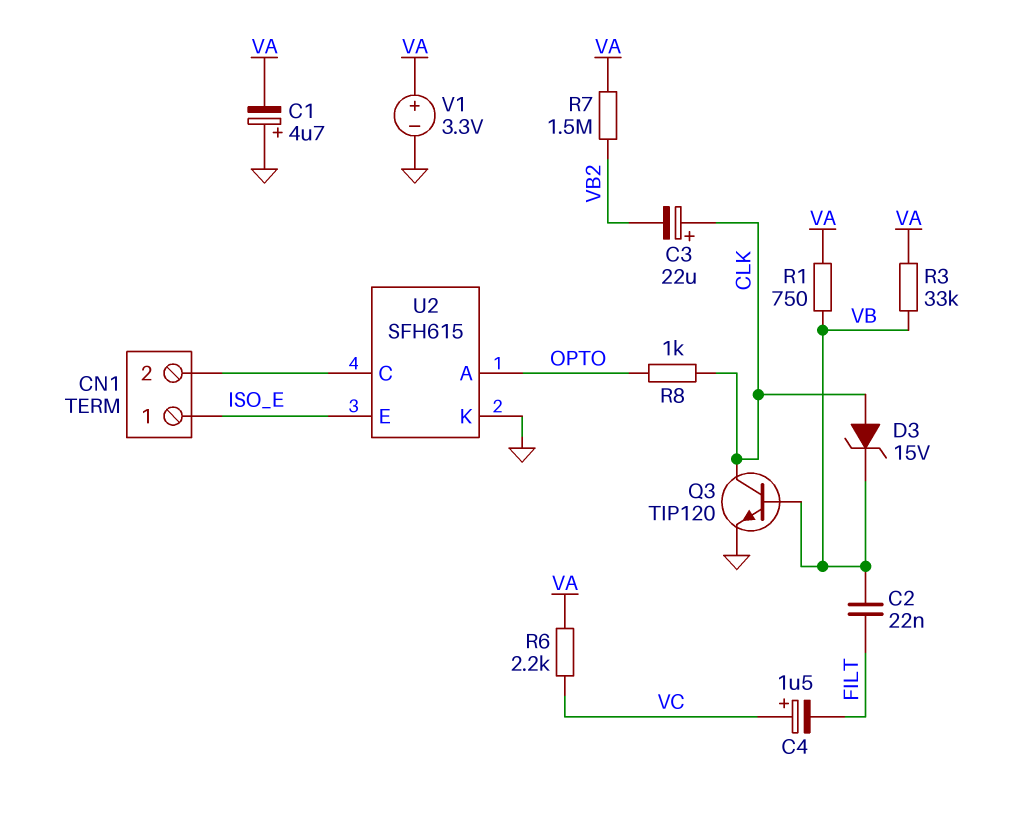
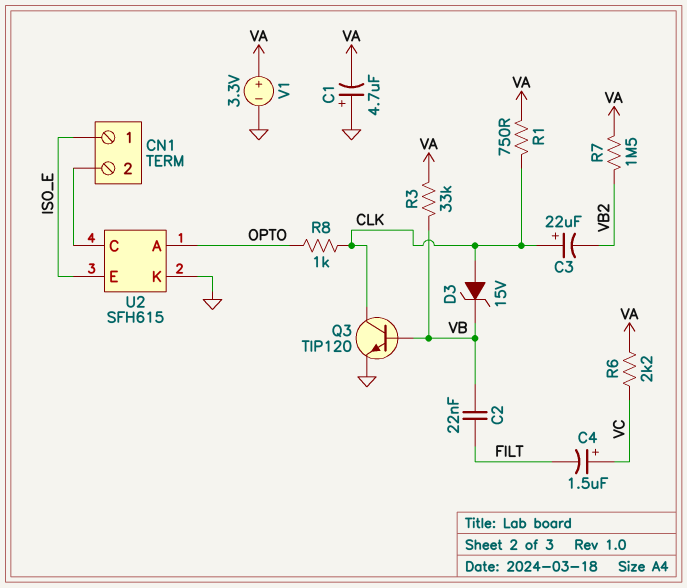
R1: 750 (VA, VB) -> 750 (CLK, VA)

